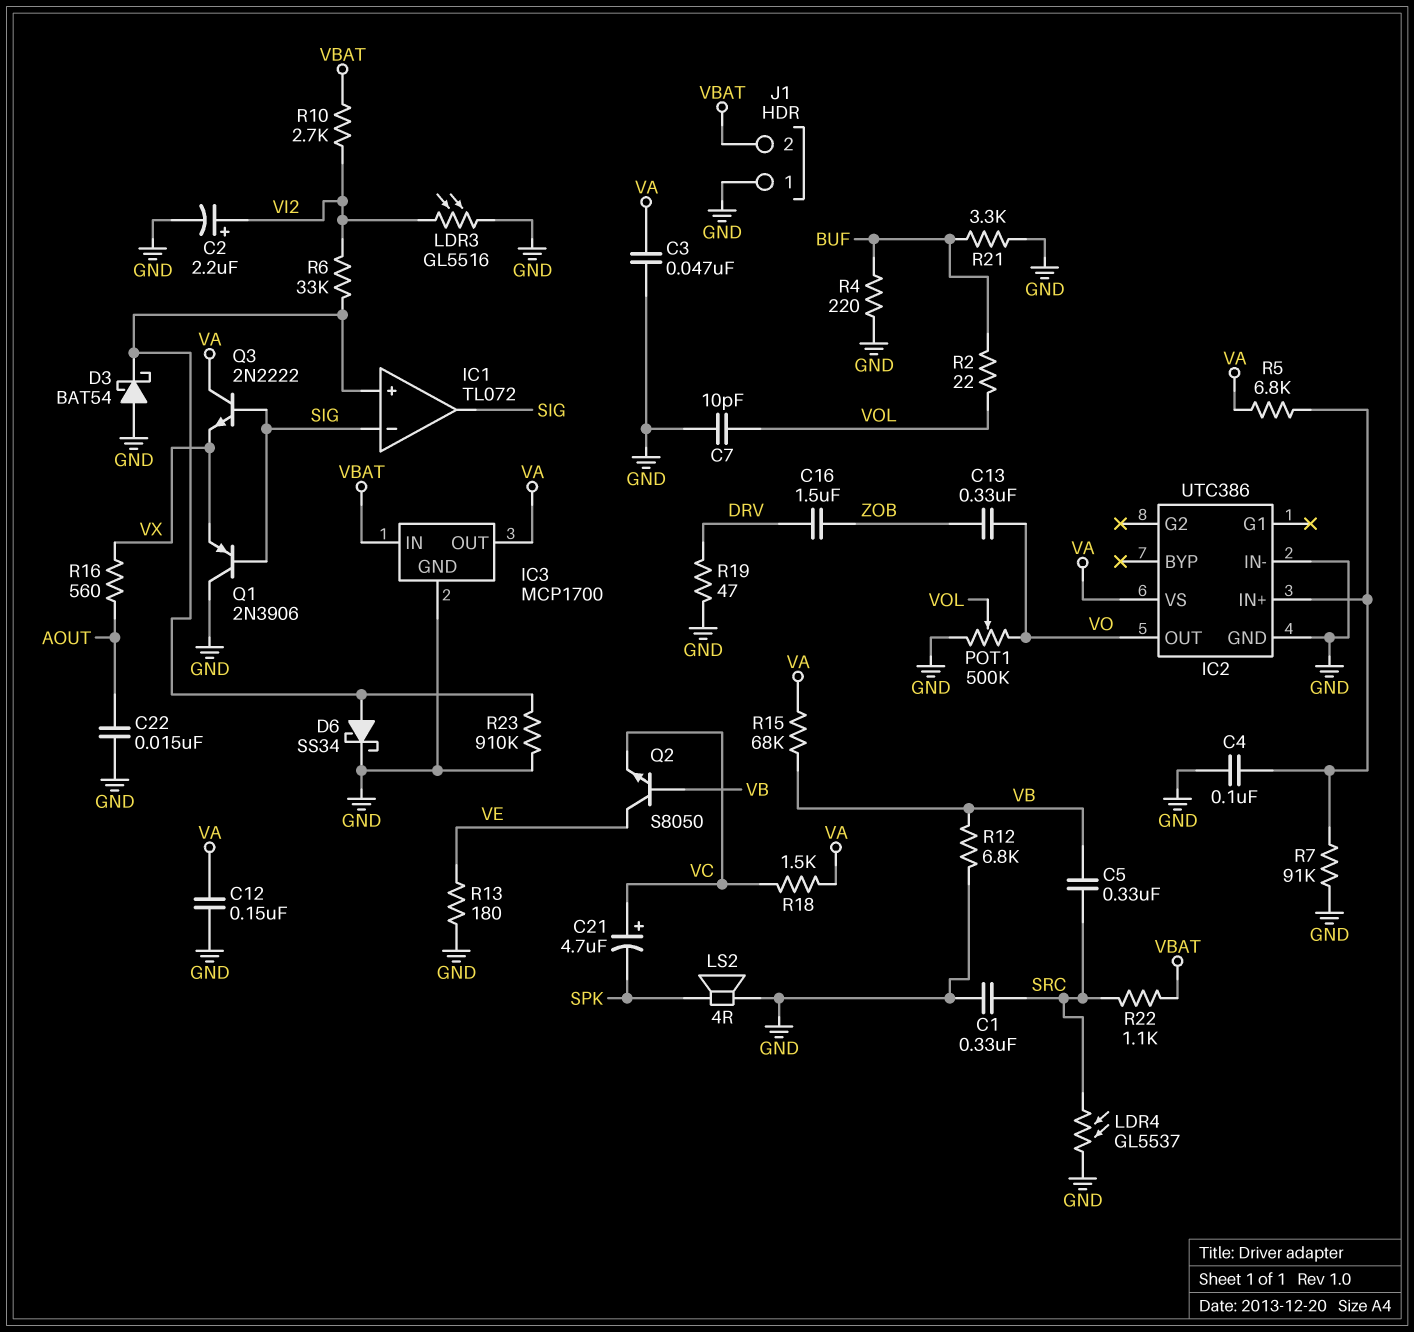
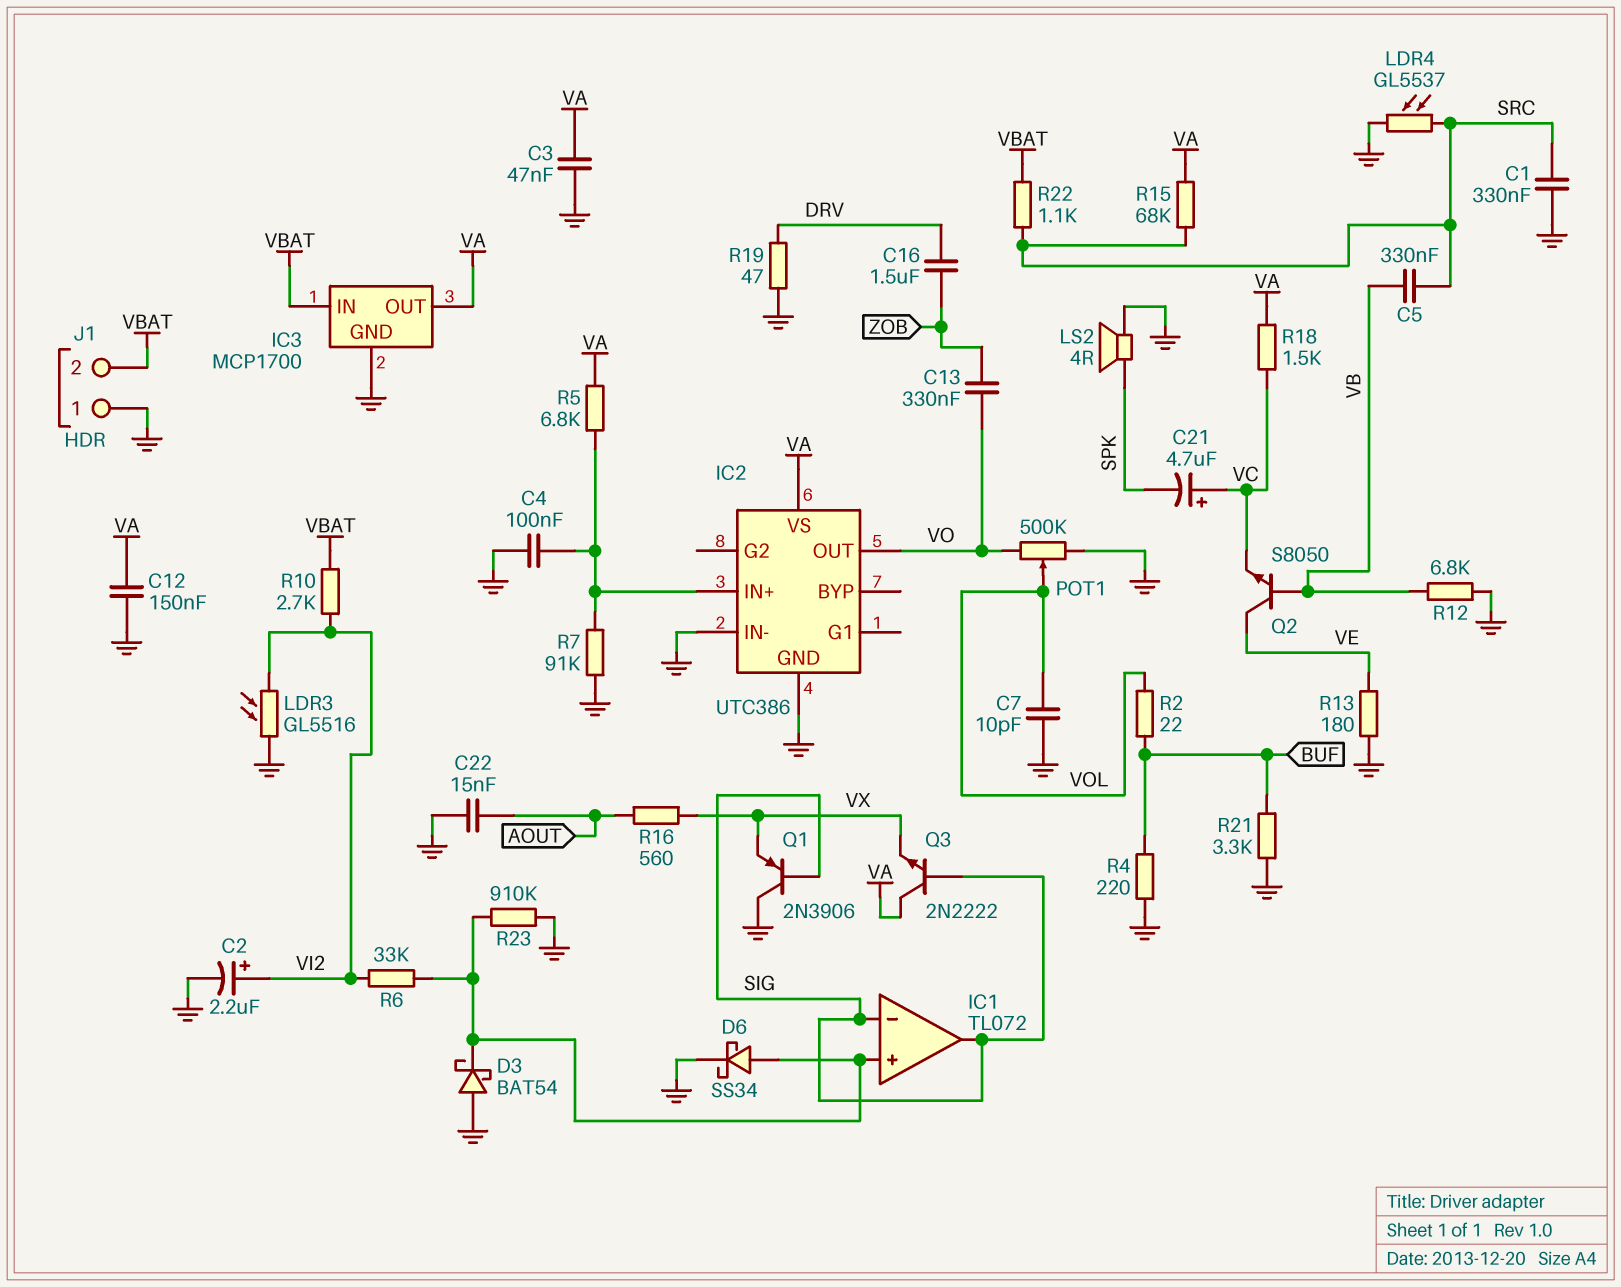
R15: 68k (VA, VB) -> 68k (SRC, VA)

